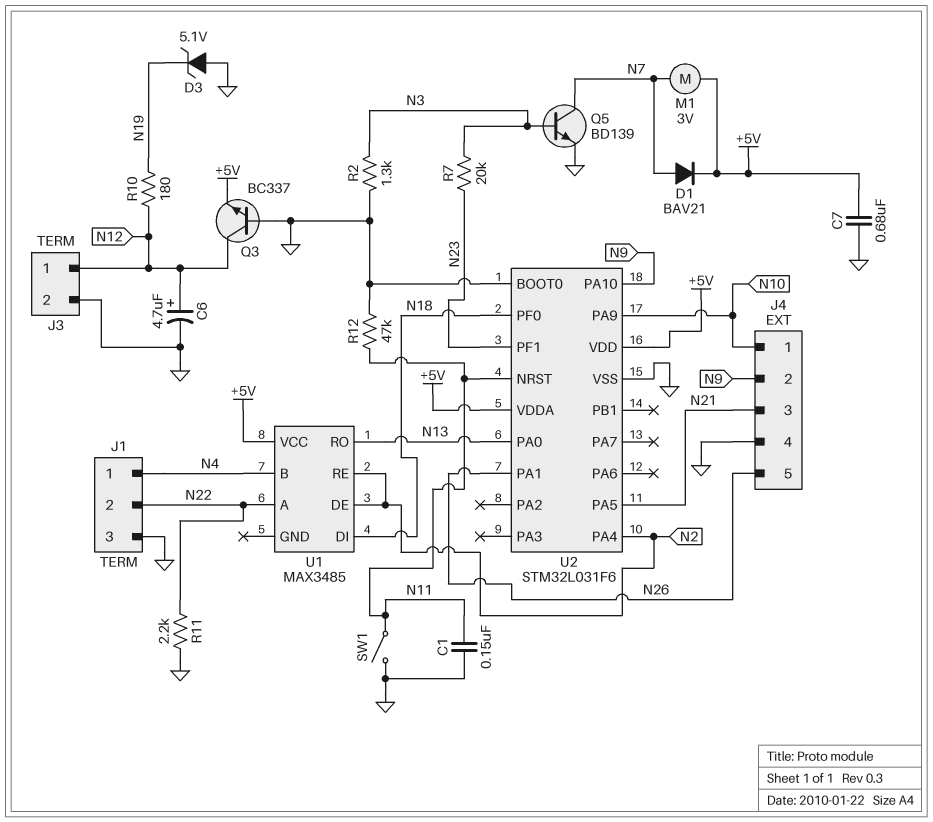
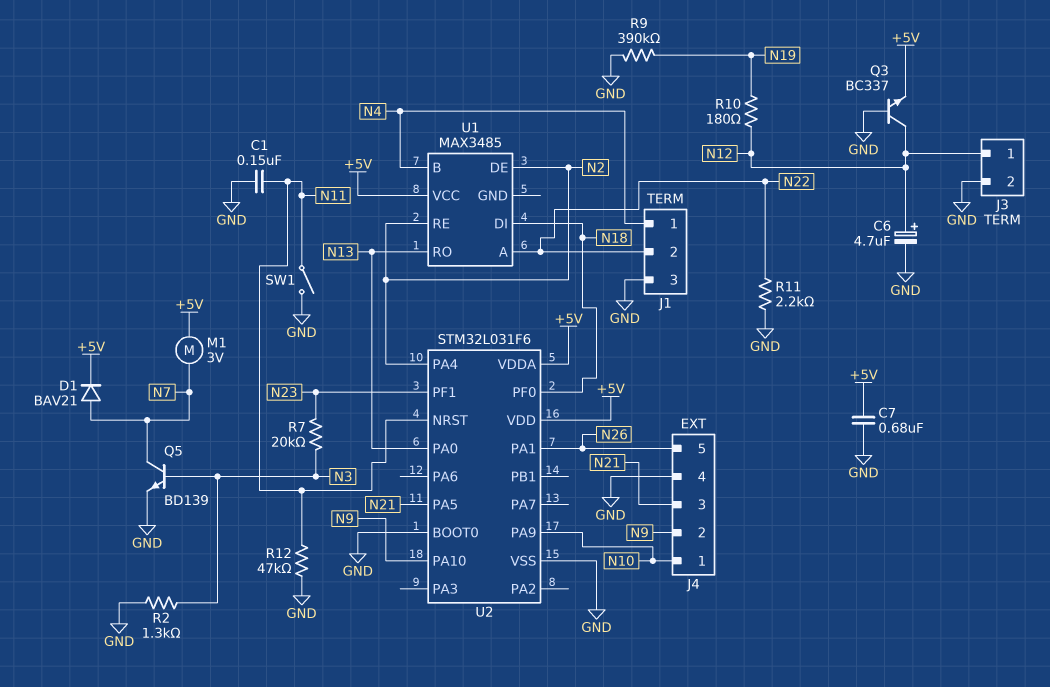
D3: zener 5.1V (A GND, K N19) -> none
R9: none -> 390k (GND, N19)

